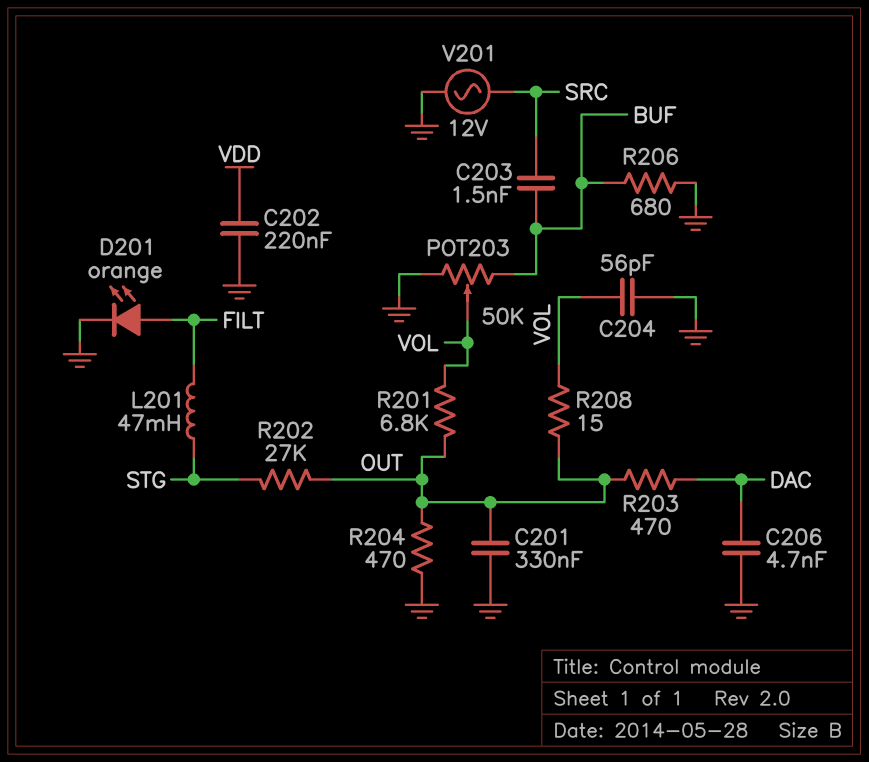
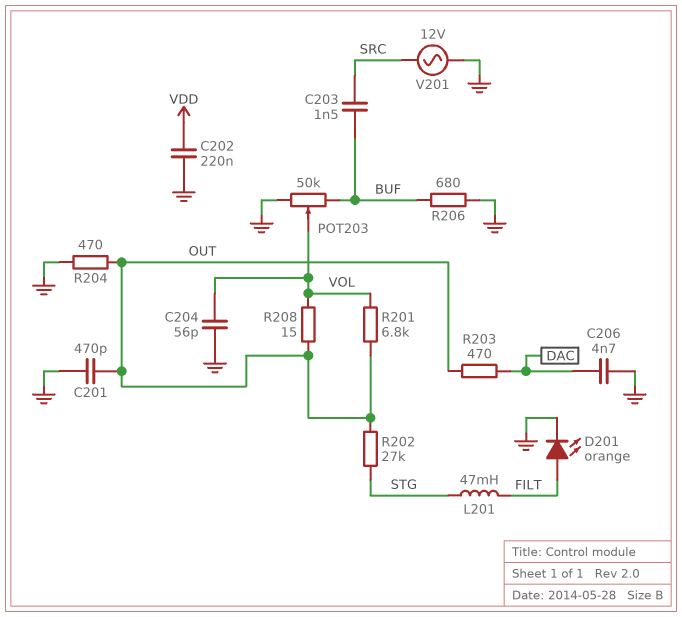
C201: 330nF (GND, OUT) -> 470pF (GND, OUT)

